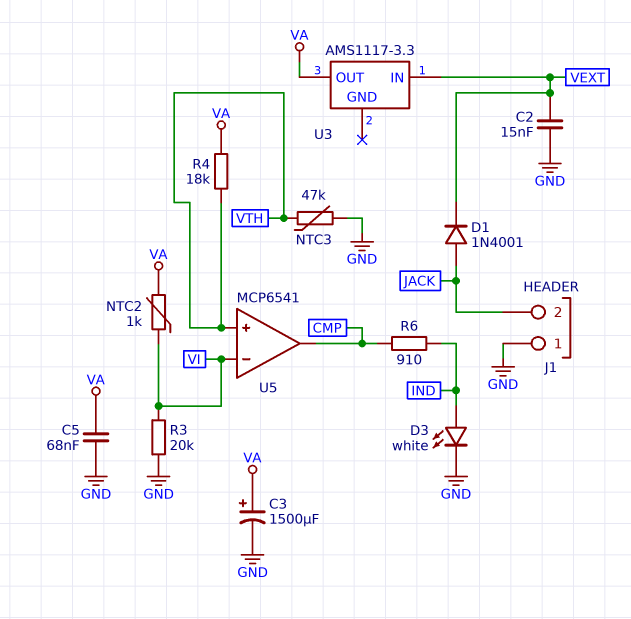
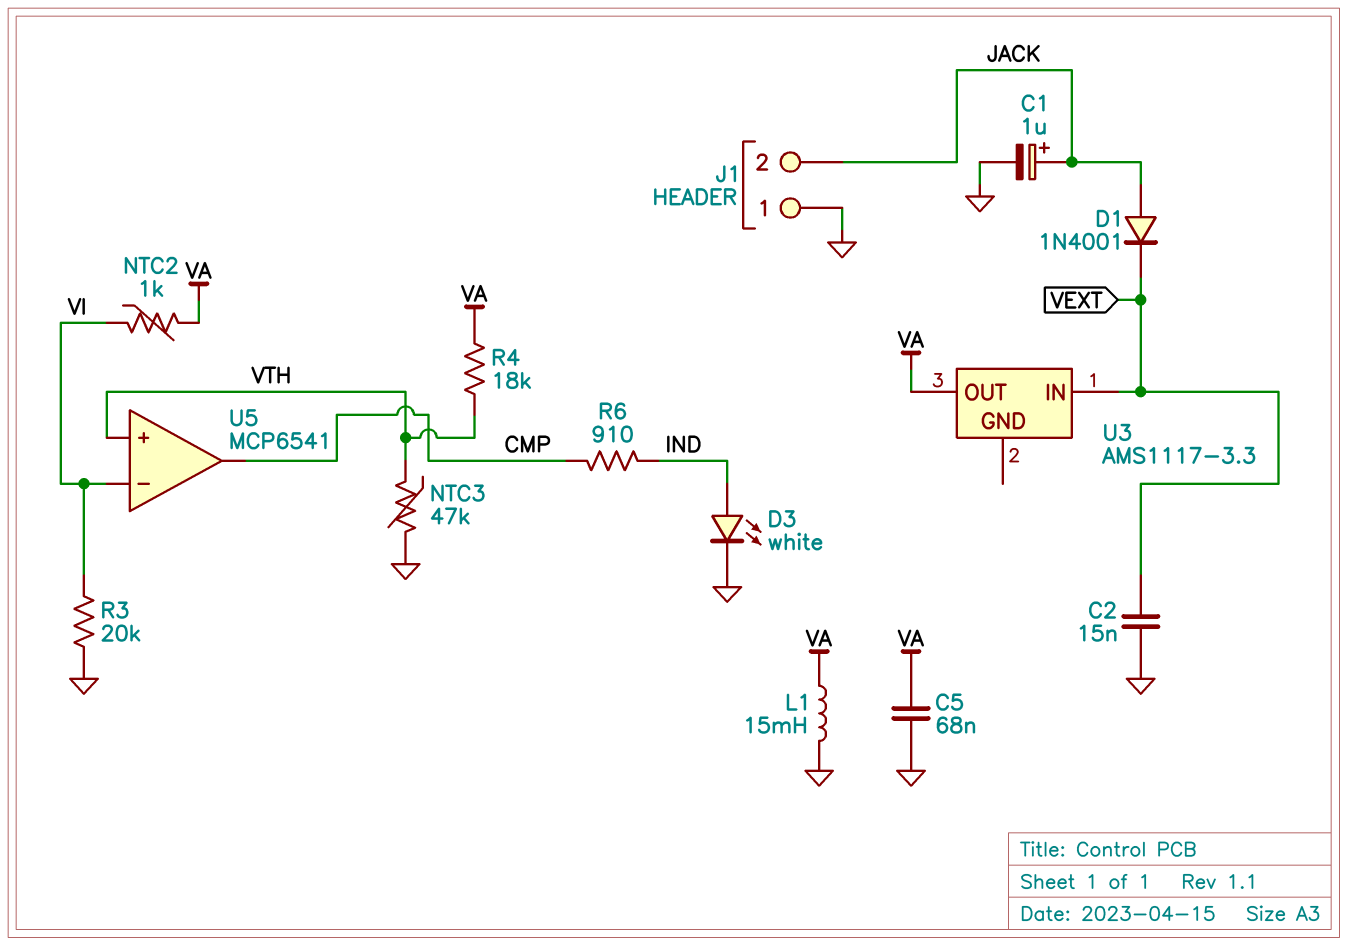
C1: none -> 1uF (plus JACK, minus GND)
C3: 1500uF (plus VA, minus GND) -> none
L1: none -> 15mH (GND, VA)

